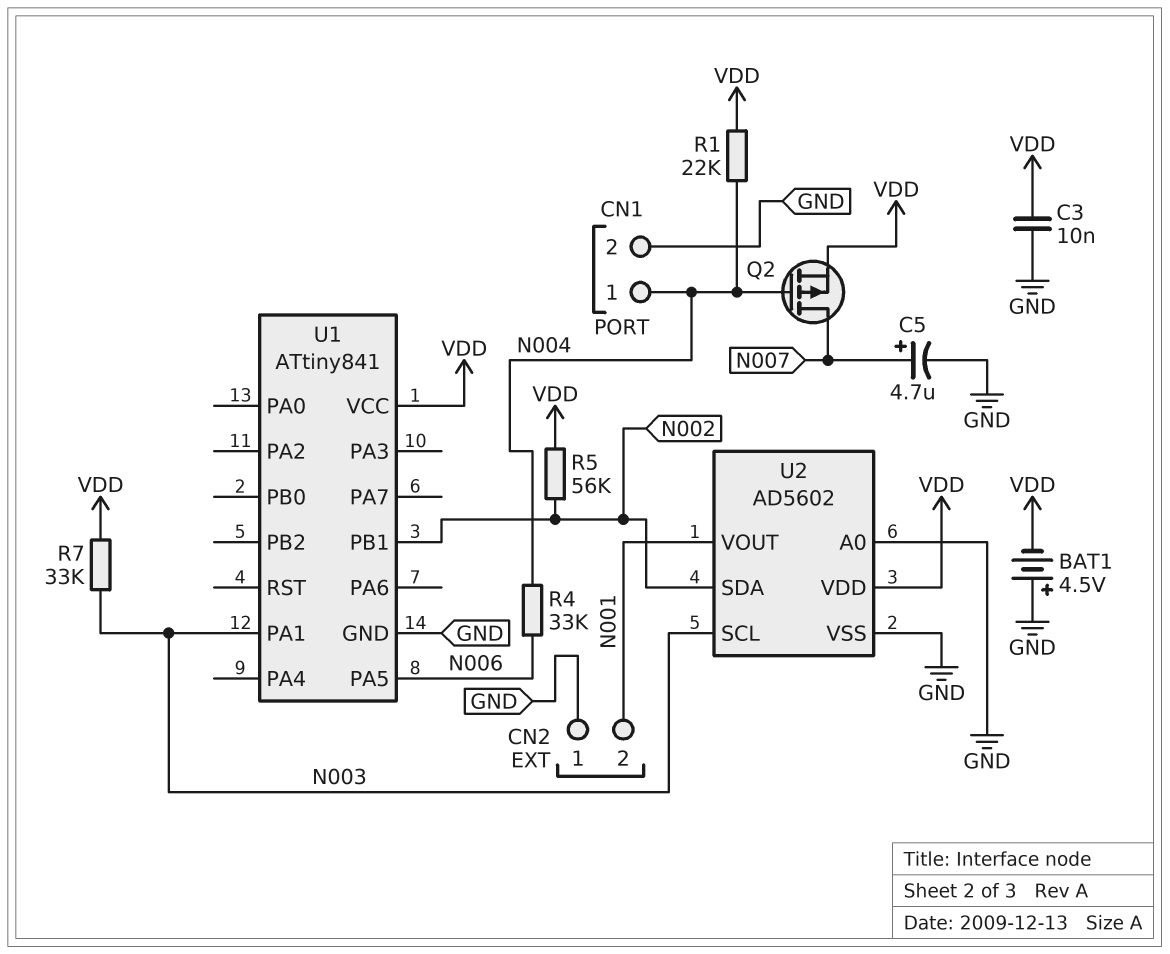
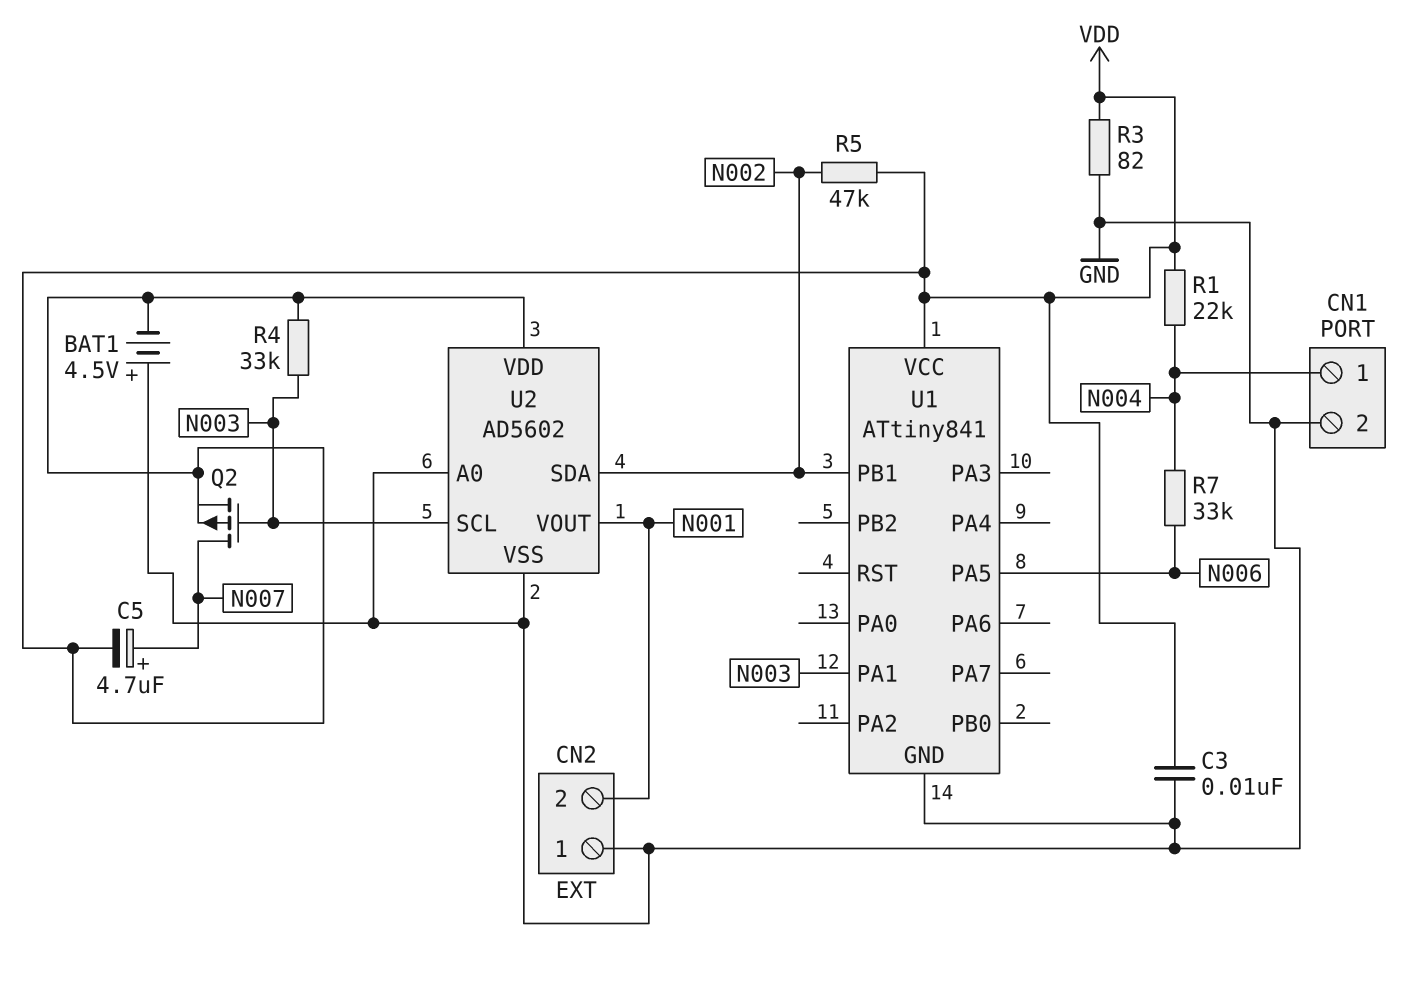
C5: 4.7uF (plus N007, minus GND) -> 4.7uF (plus N007, minus VDD)
Q2: PMOS (G N004, D N007, S VDD) -> PMOS (G N003, D N007, S VDD)
R3: none -> 82 (GND, VDD)
R4: 33k (N004, N006) -> 33k (N003, VDD)
R5: 56k (N002, VDD) -> 47k (N002, VDD)
R7: 33k (N003, VDD) -> 33k (N004, N006)

